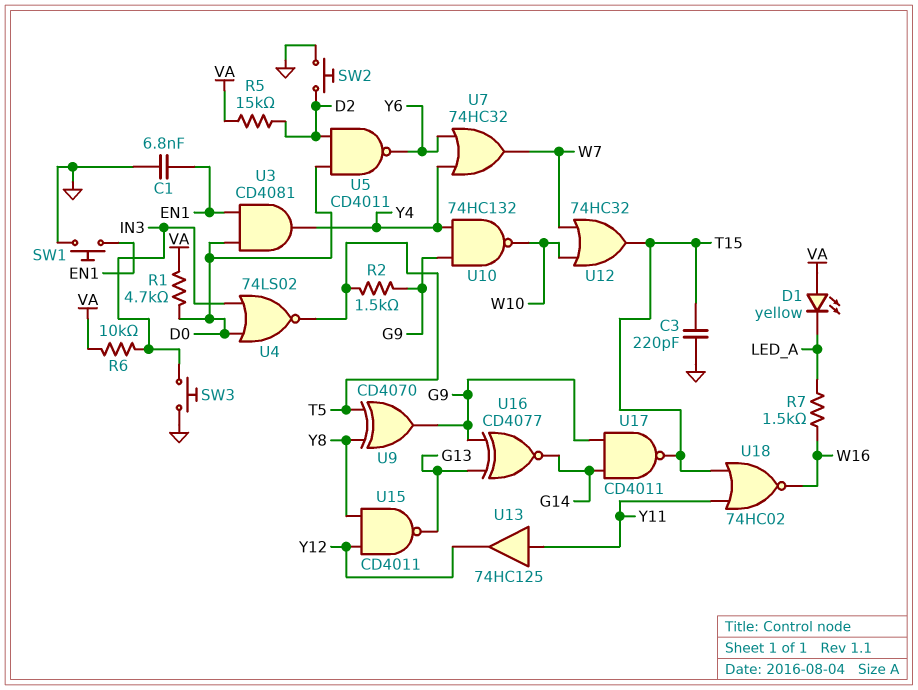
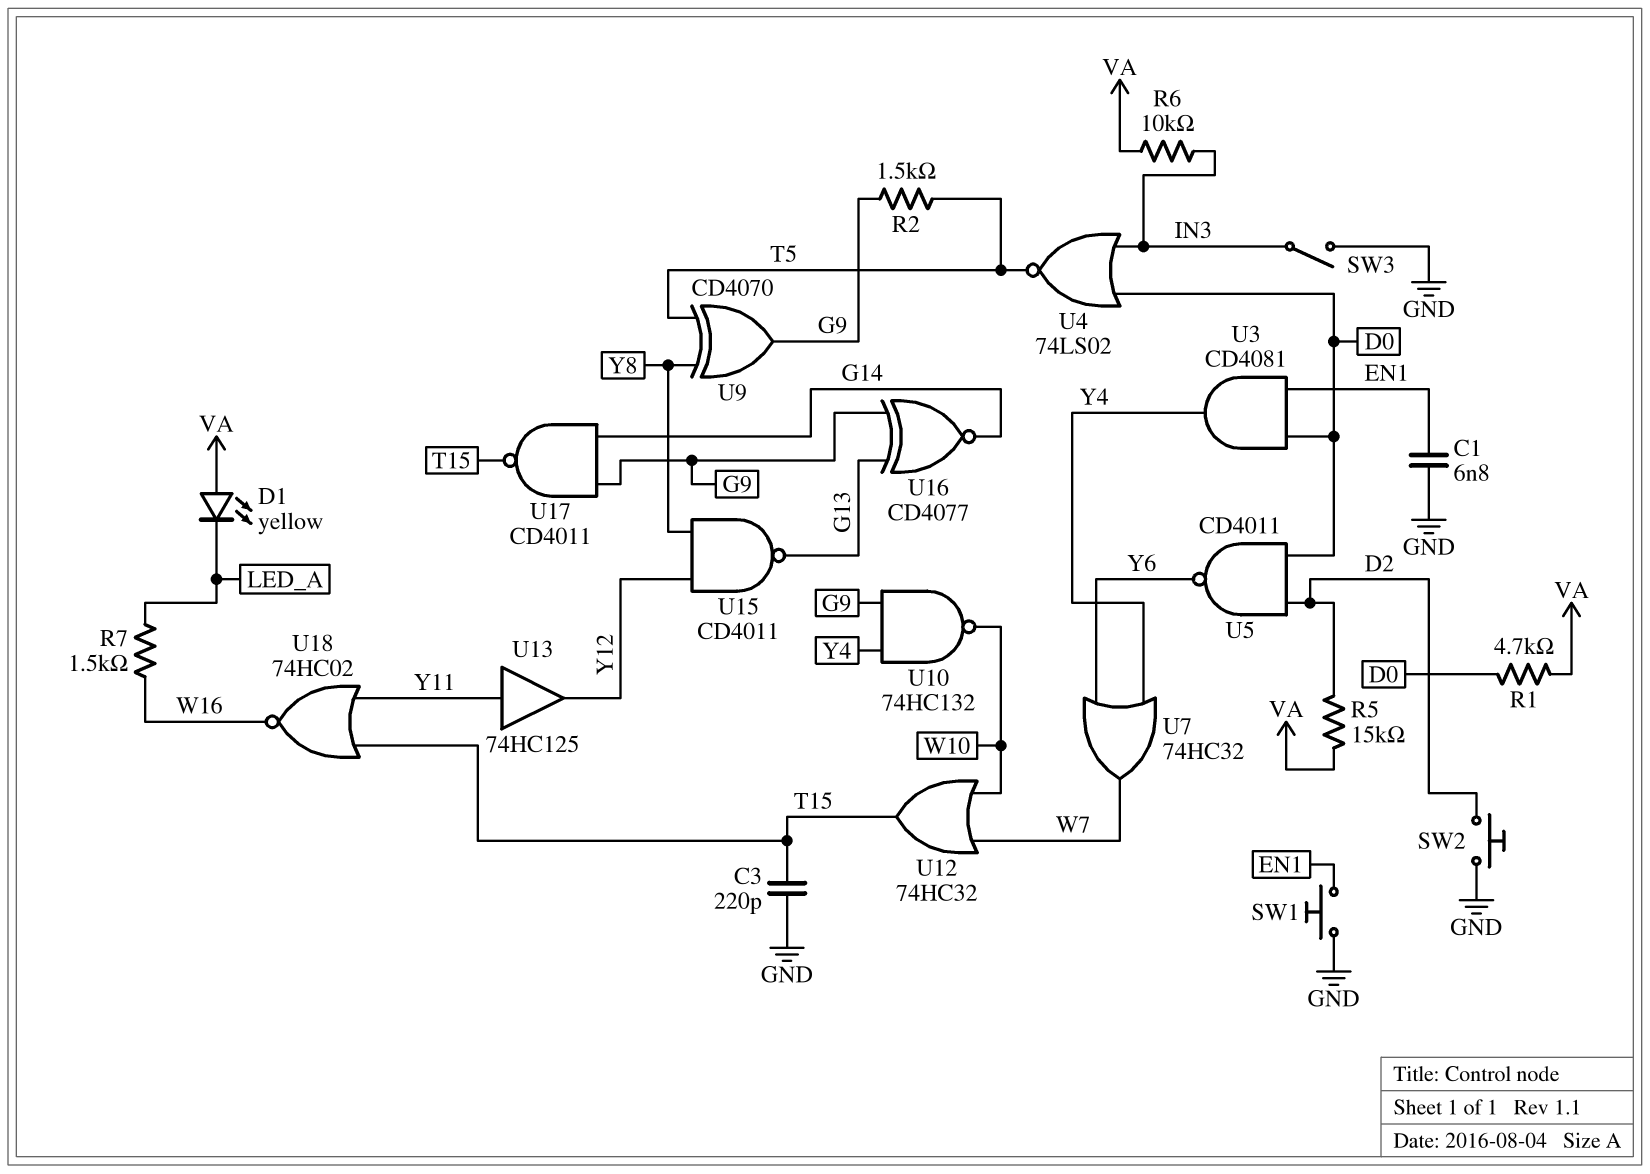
SW3: button (GND, IN3) -> switch (GND, IN3)

